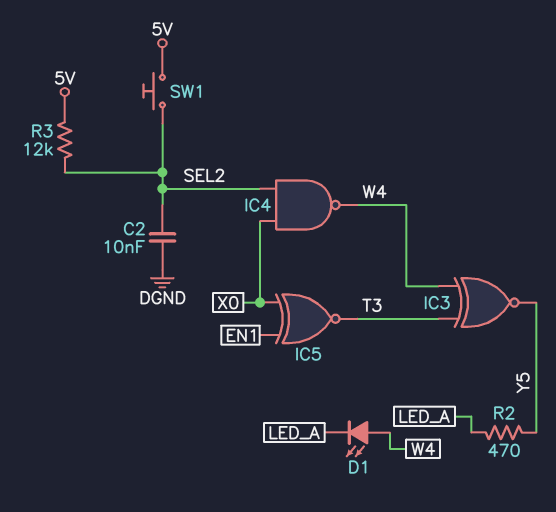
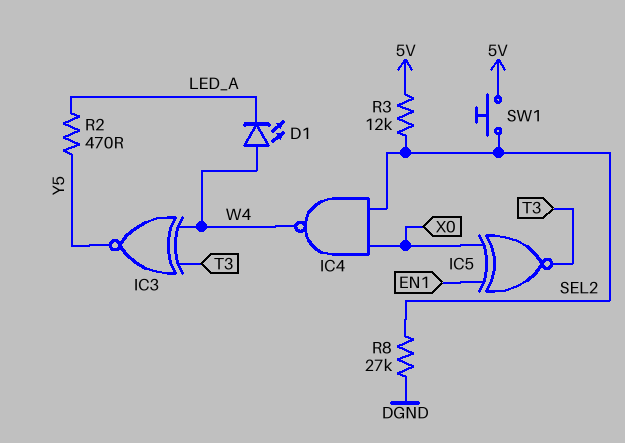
C2: 10nF (DGND, SEL2) -> none
R8: none -> 27k (DGND, SEL2)

